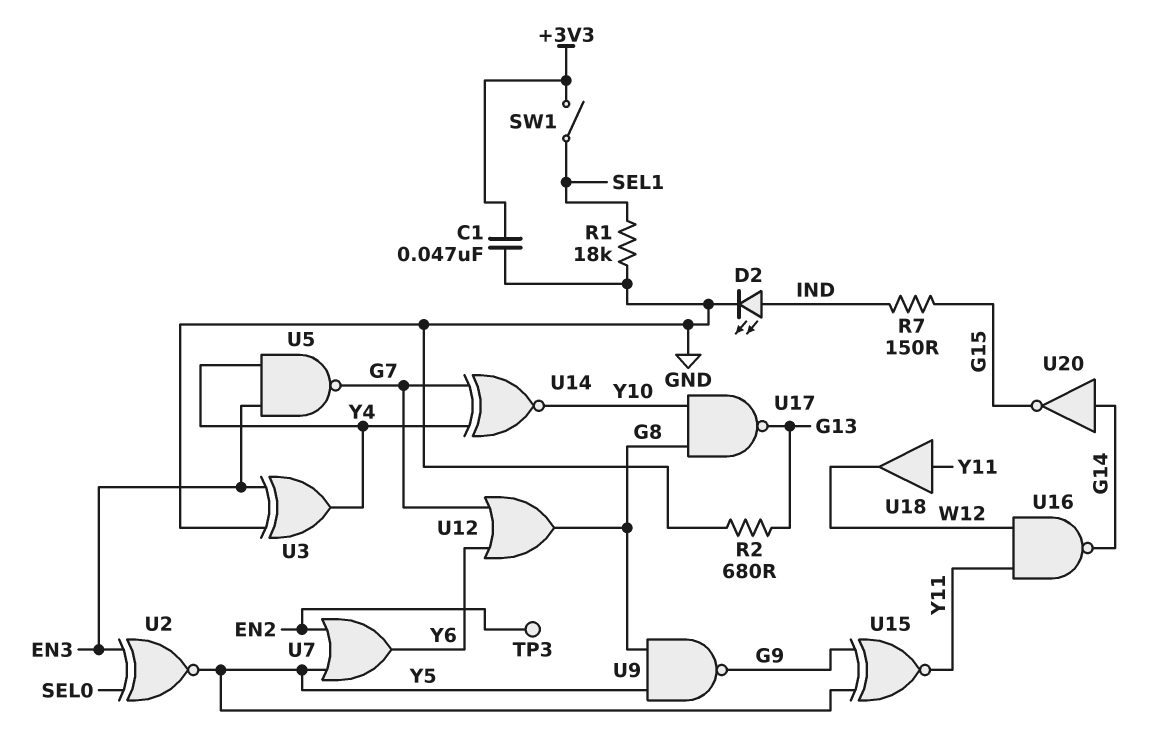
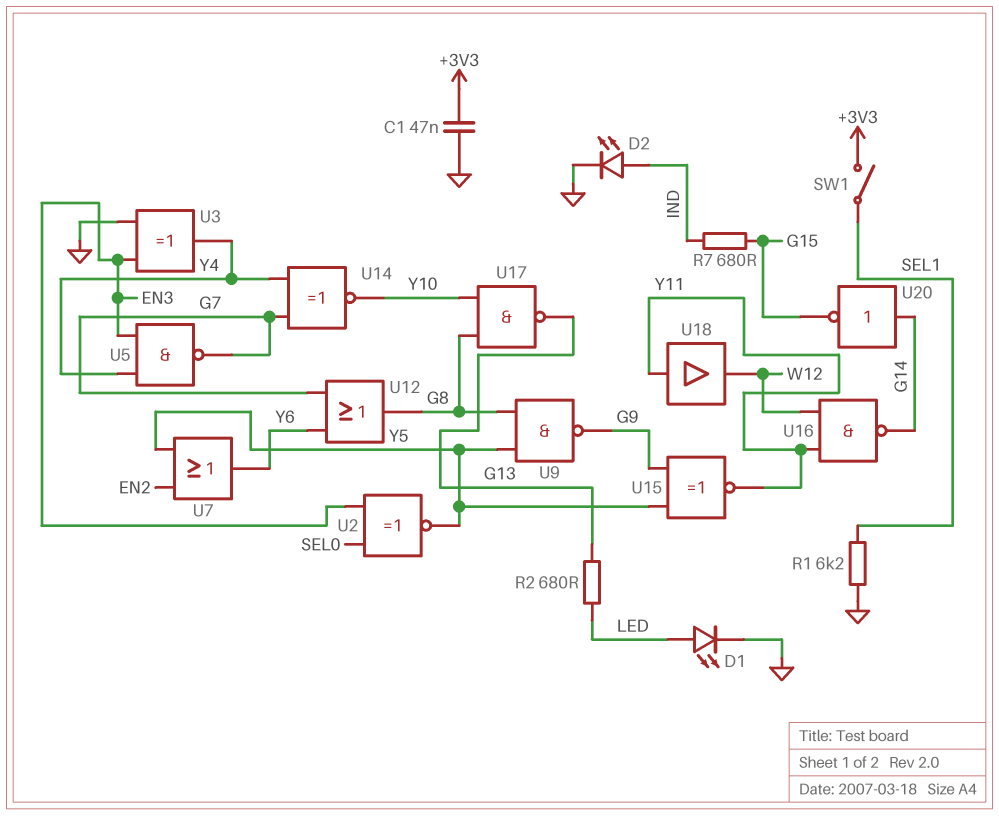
D1: none -> LED (A LED, K GND)
R1: 18k (GND, SEL1) -> 6.2k (GND, SEL1)
R2: 680 (G13, GND) -> 680 (G13, LED)
R7: 150 (G15, IND) -> 680 (G15, IND)
TP3: test point (EN2) -> none

